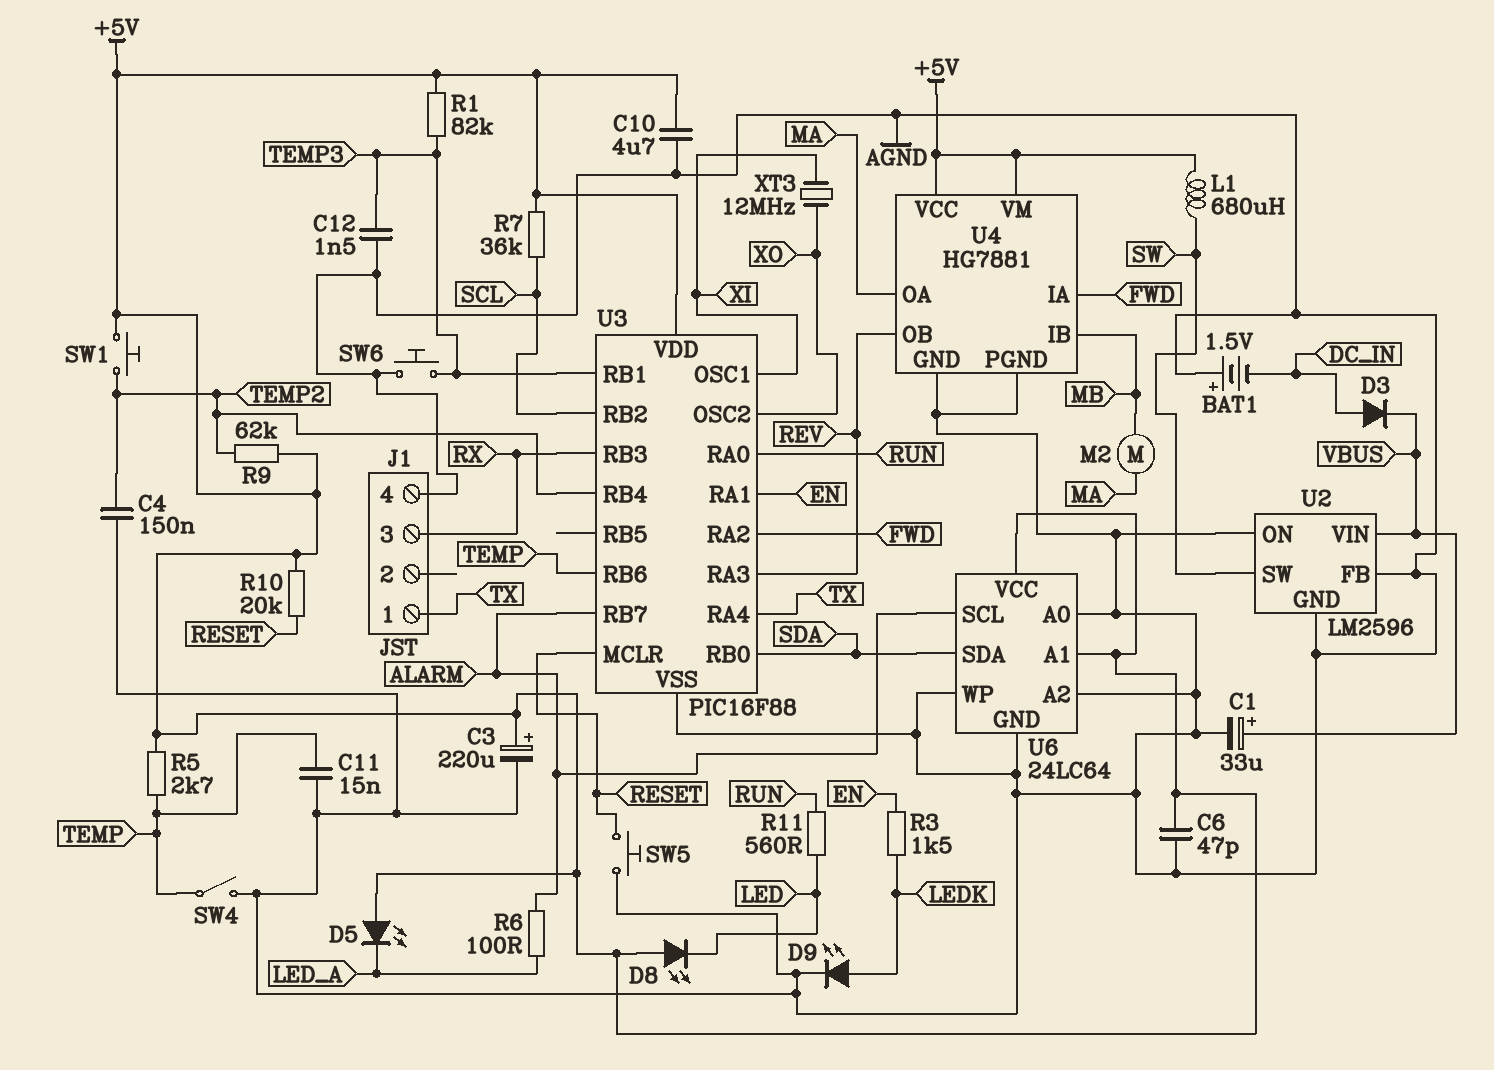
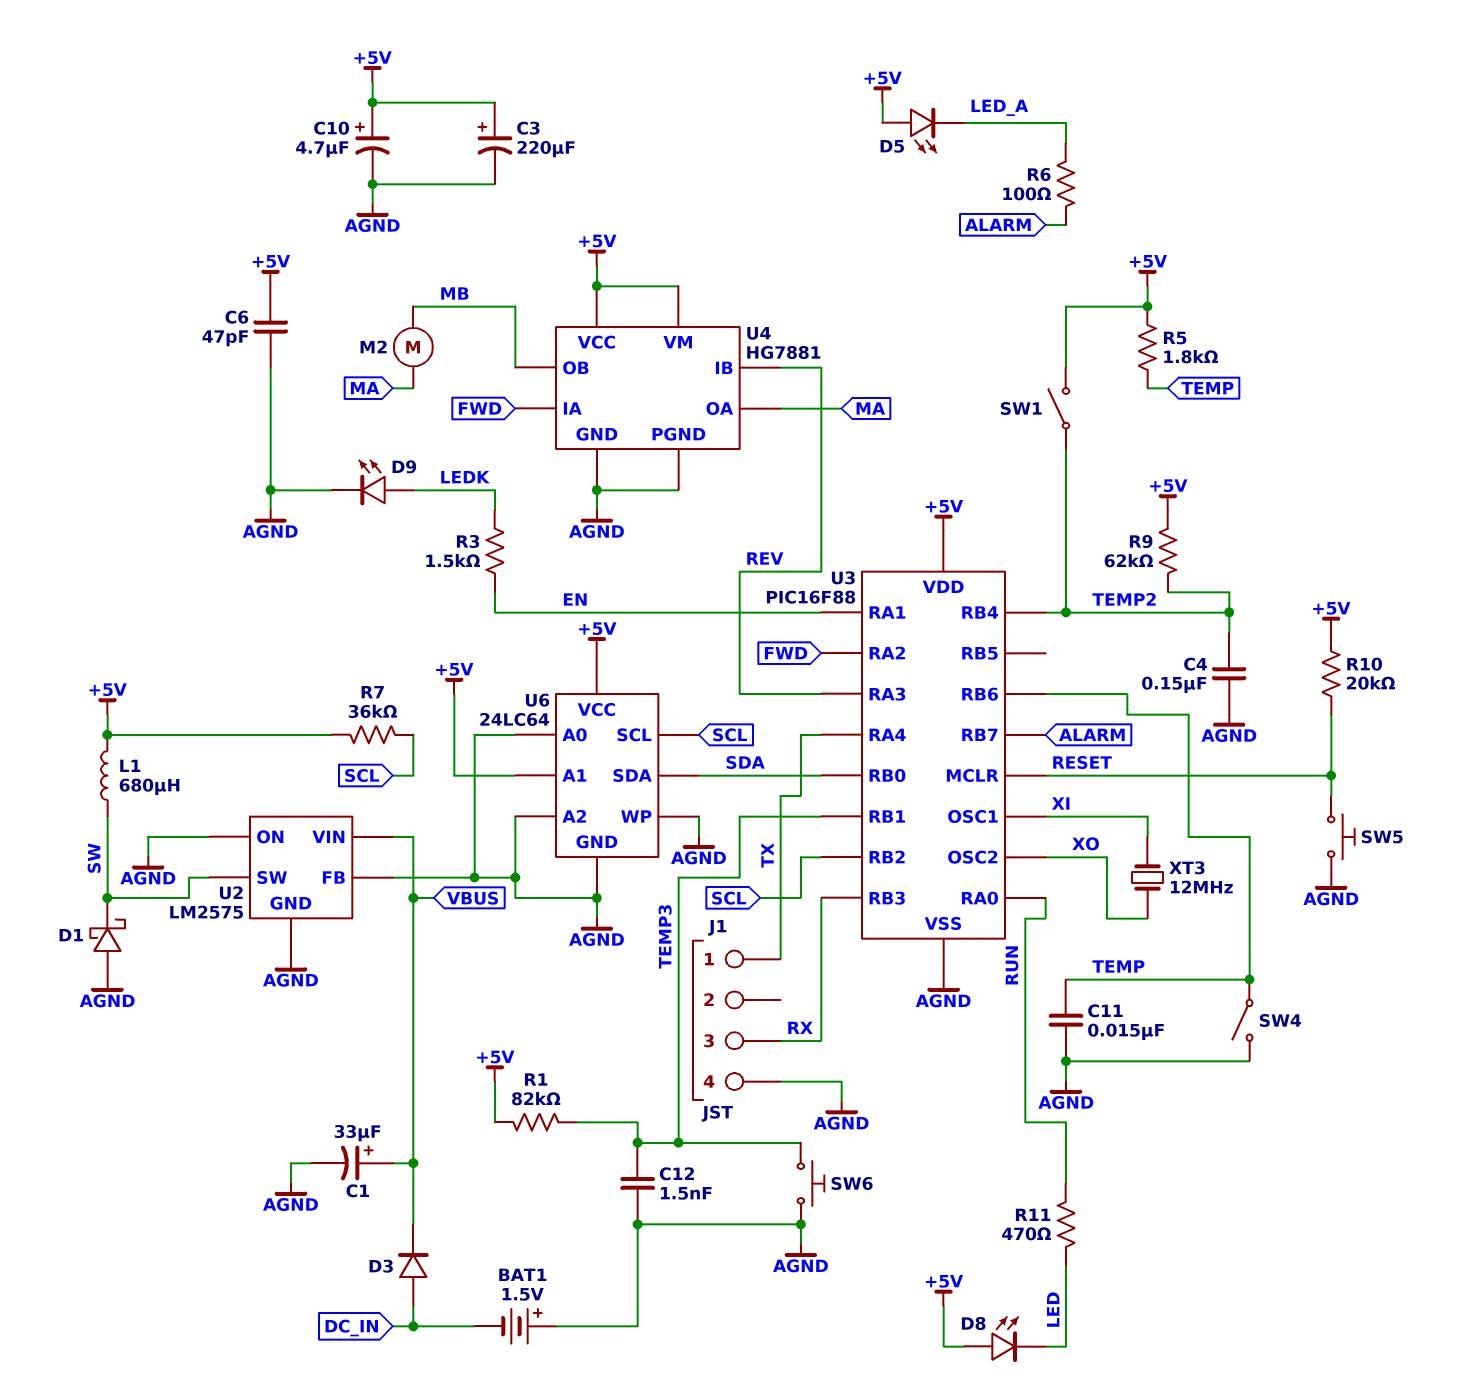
C10: 4.7uF (+5V, AGND) -> 4.7uF (plus +5V, minus AGND)
D1: none -> schottky (A AGND, K SW)
R5: 2.7k (+5V, TEMP) -> 1.8k (+5V, TEMP)
R11: 560 (LED, RUN) -> 470 (LED, RUN)
SW1: button (+5V, TEMP2) -> switch (+5V, TEMP2)
U2: LM2596 -> LM2575
U4 pin IB: MB -> REV
U4 pin OB: REV -> MB
U6 pin SCL: ALARM -> SCL

